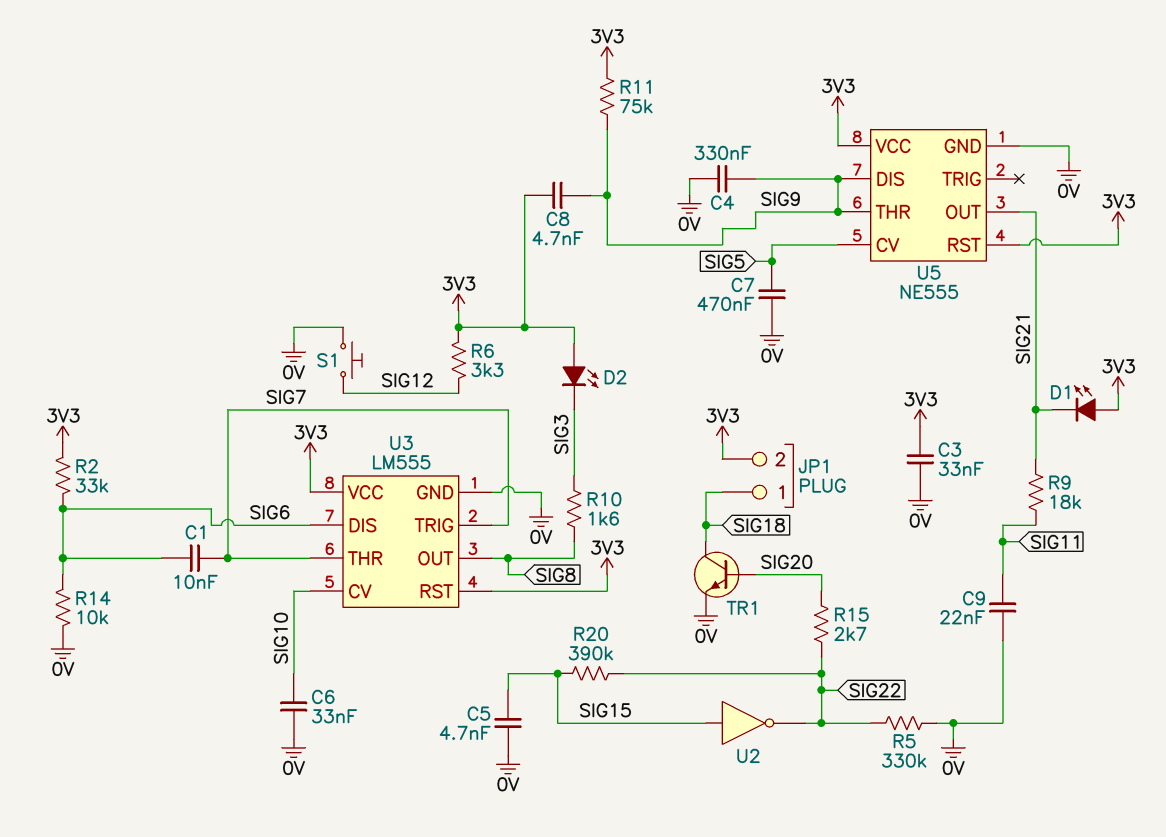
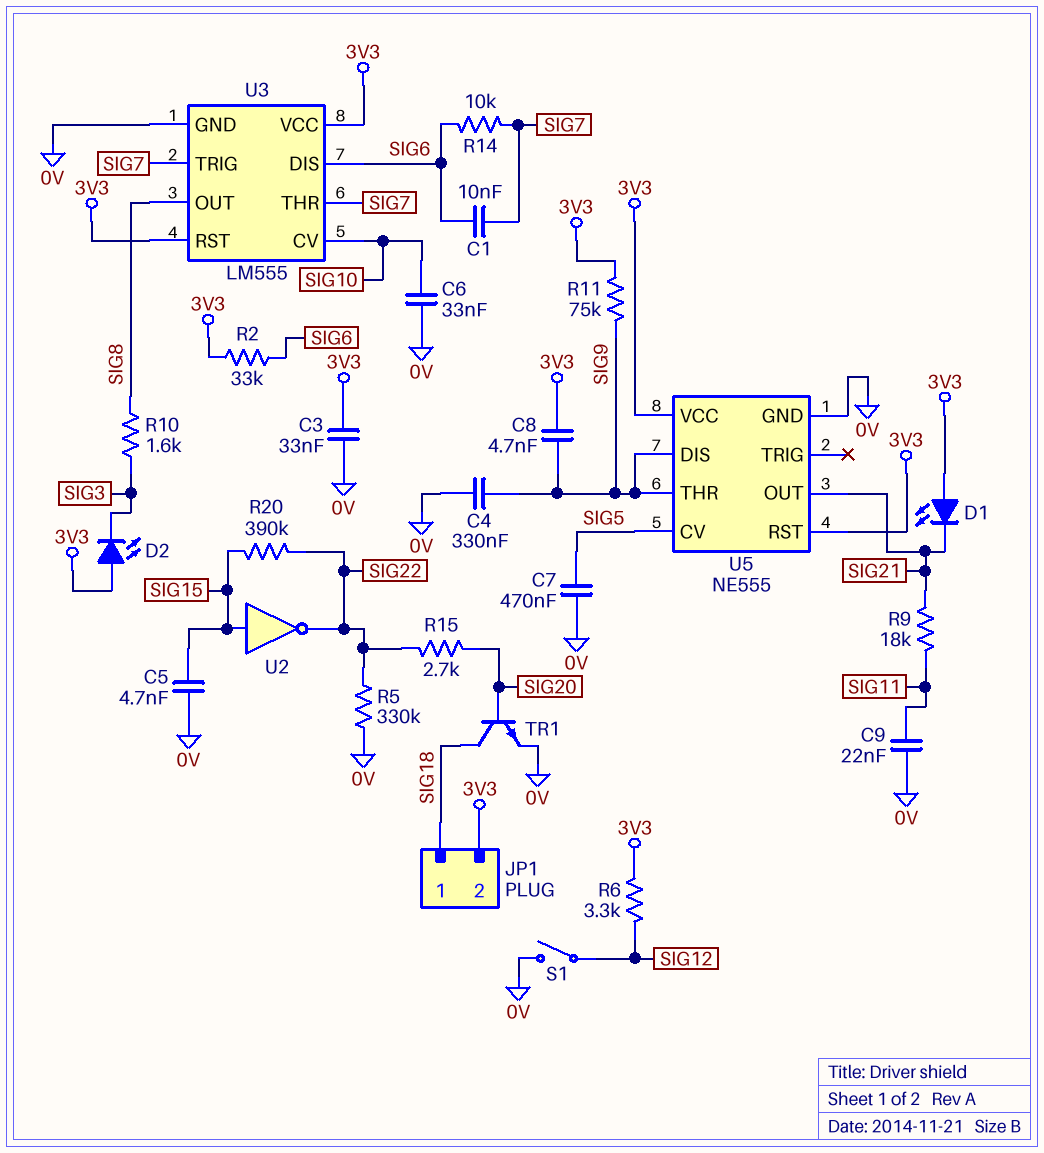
R14: 10k (0V, SIG6) -> 10k (SIG6, SIG7)
S1: button (0V, SIG12) -> switch (0V, SIG12)

